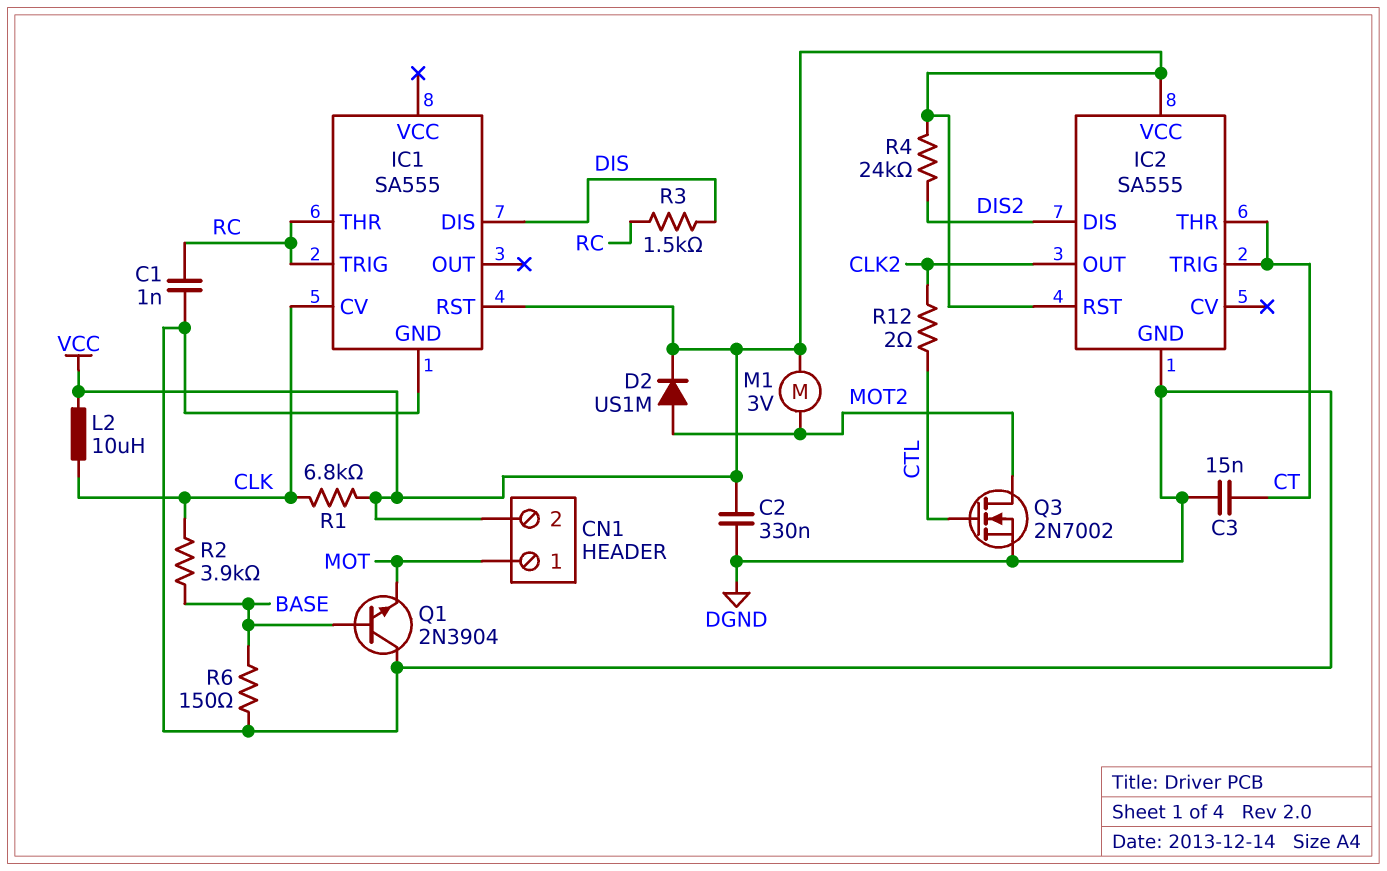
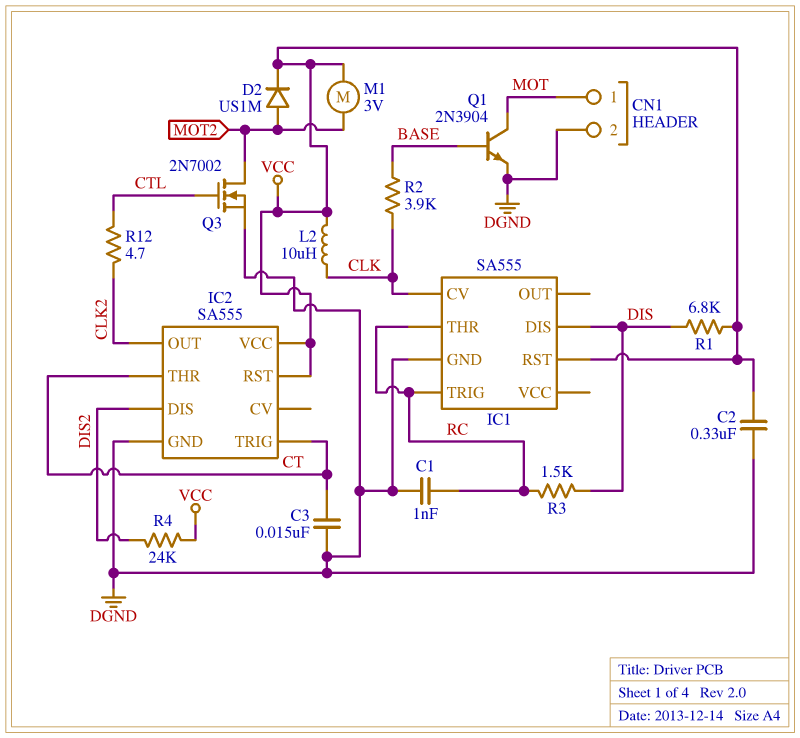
CN1 pin 2: VCC -> DGND
Q1: NPN 2N3904 (B BASE, C DGND, E MOT) -> NPN 2N3904 (B BASE, C MOT, E DGND)
R1: 6.8k (CLK, VCC) -> 6.8k (DIS, VCC)
R6: 150 (BASE, DGND) -> none
R12: 2 (CLK2, CTL) -> 4.7 (CLK2, CTL)

